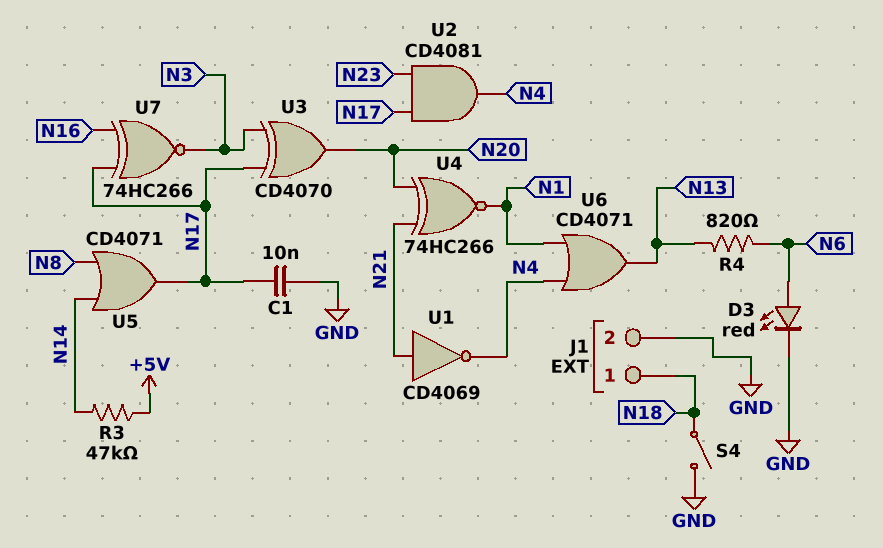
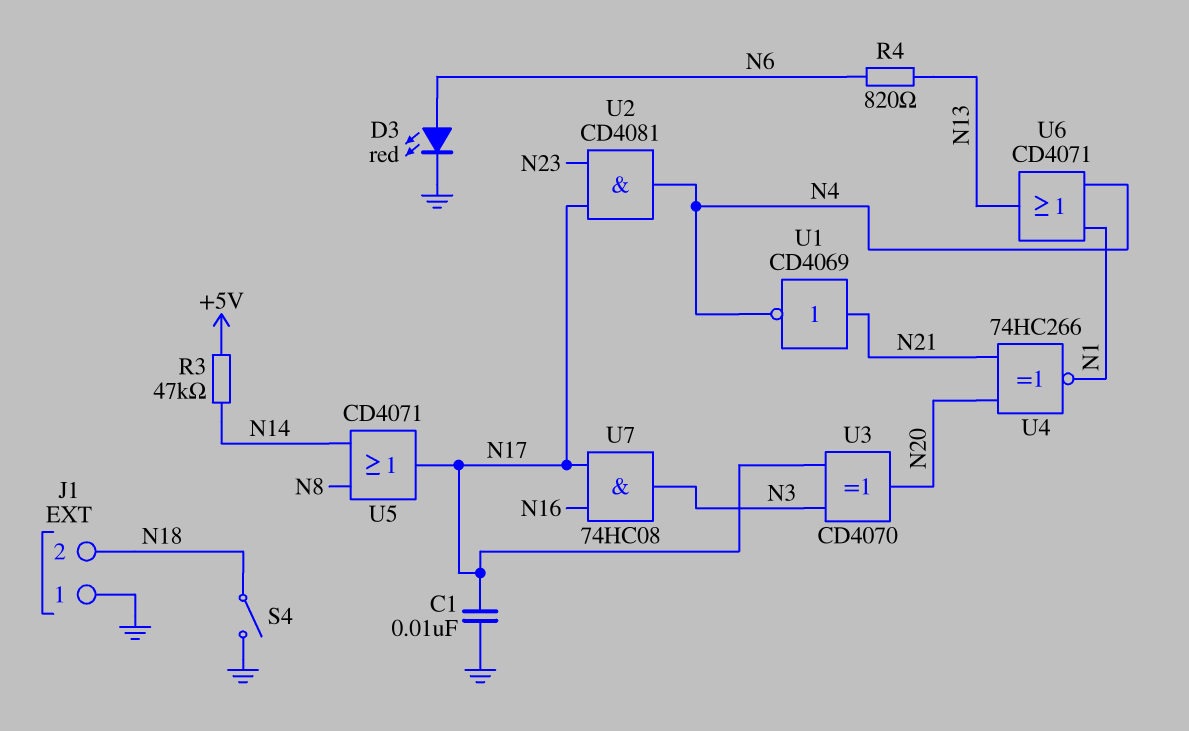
J1 pin 1: N18 -> GND
J1 pin 2: GND -> N18
U7: XNOR 74HC266 (in N16, in N17, out N3) -> AND 74HC08 (in N16, in N17, out N3)

